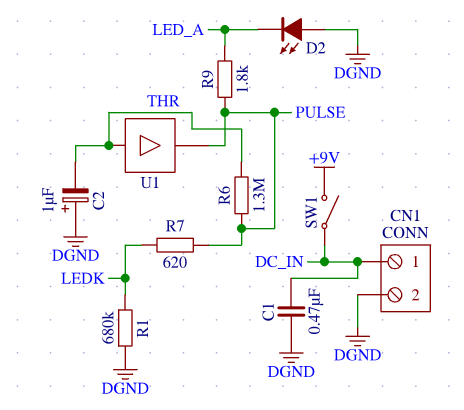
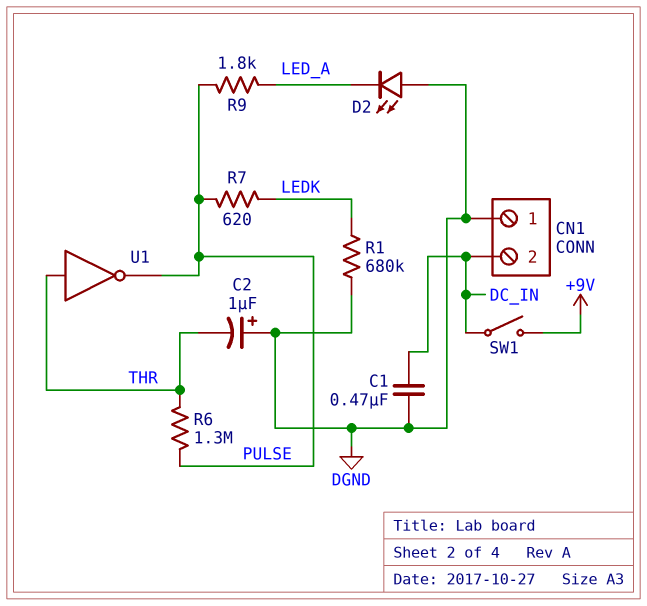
CN1 pin 1: DC_IN -> DGND
CN1 pin 2: DGND -> DC_IN
U1: buffer (in THR, out PULSE) -> NOT (in THR, out PULSE)

